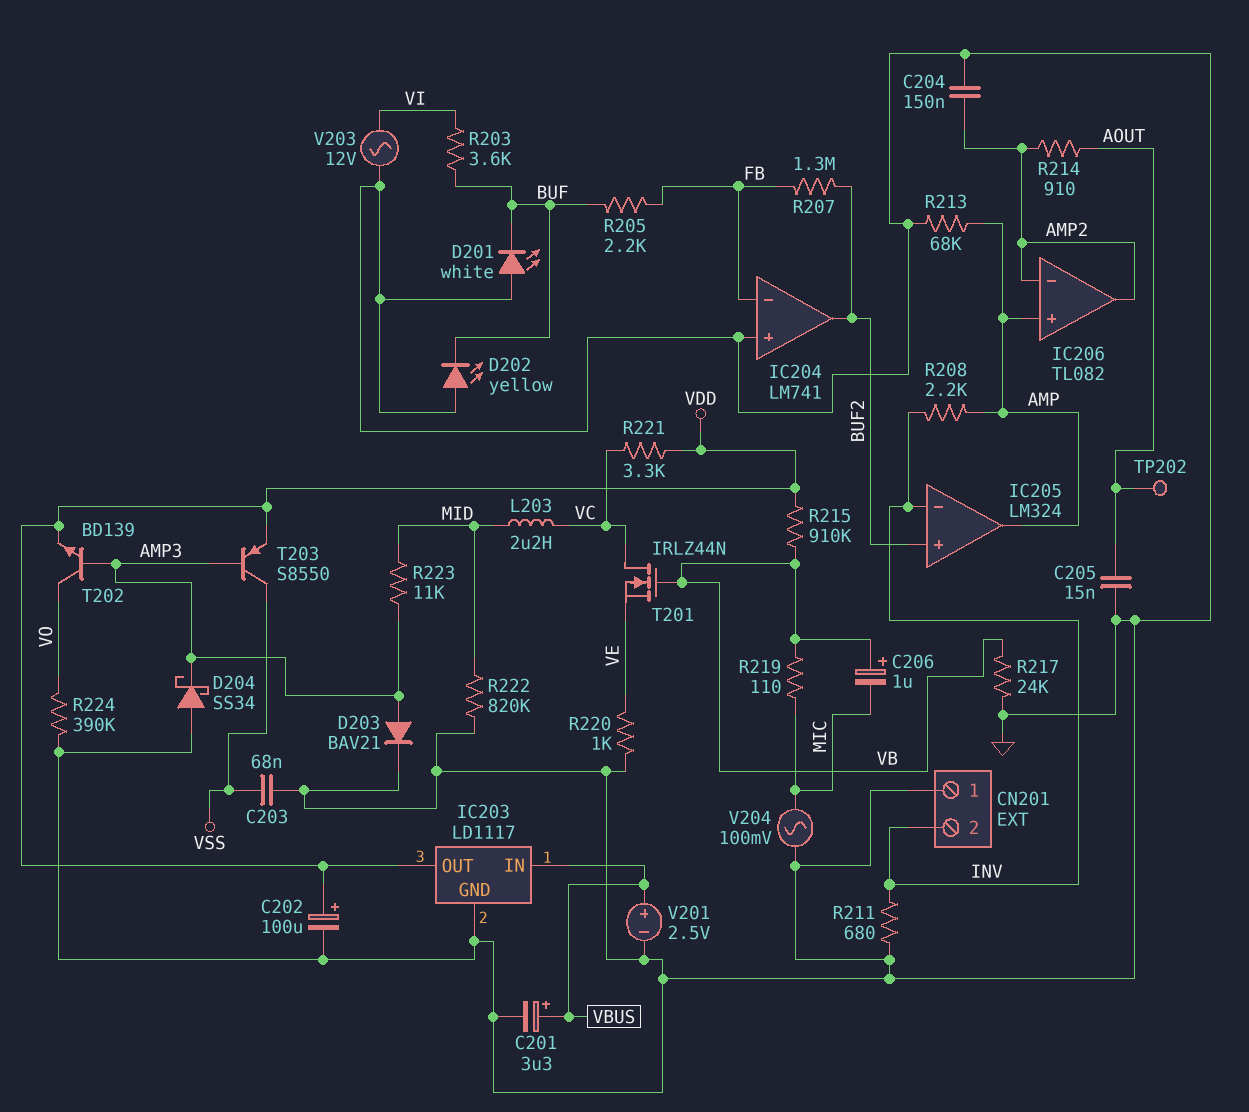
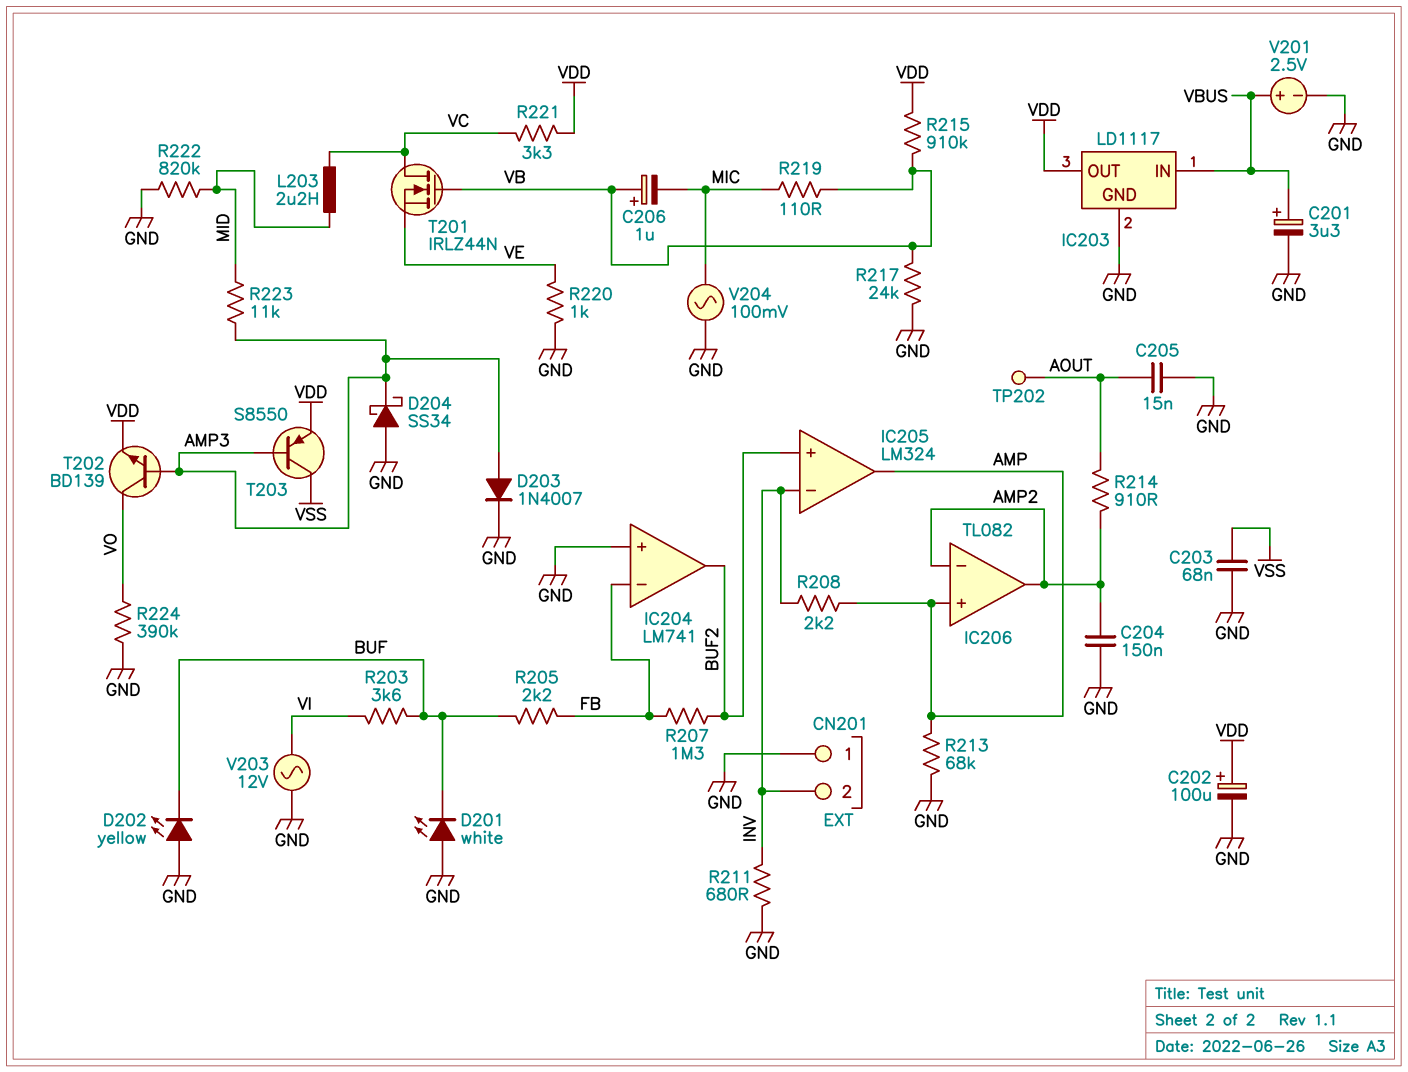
D203: diode BAV21 (A AMP3, K GND) -> diode 1N4007 (A AMP3, K GND)

